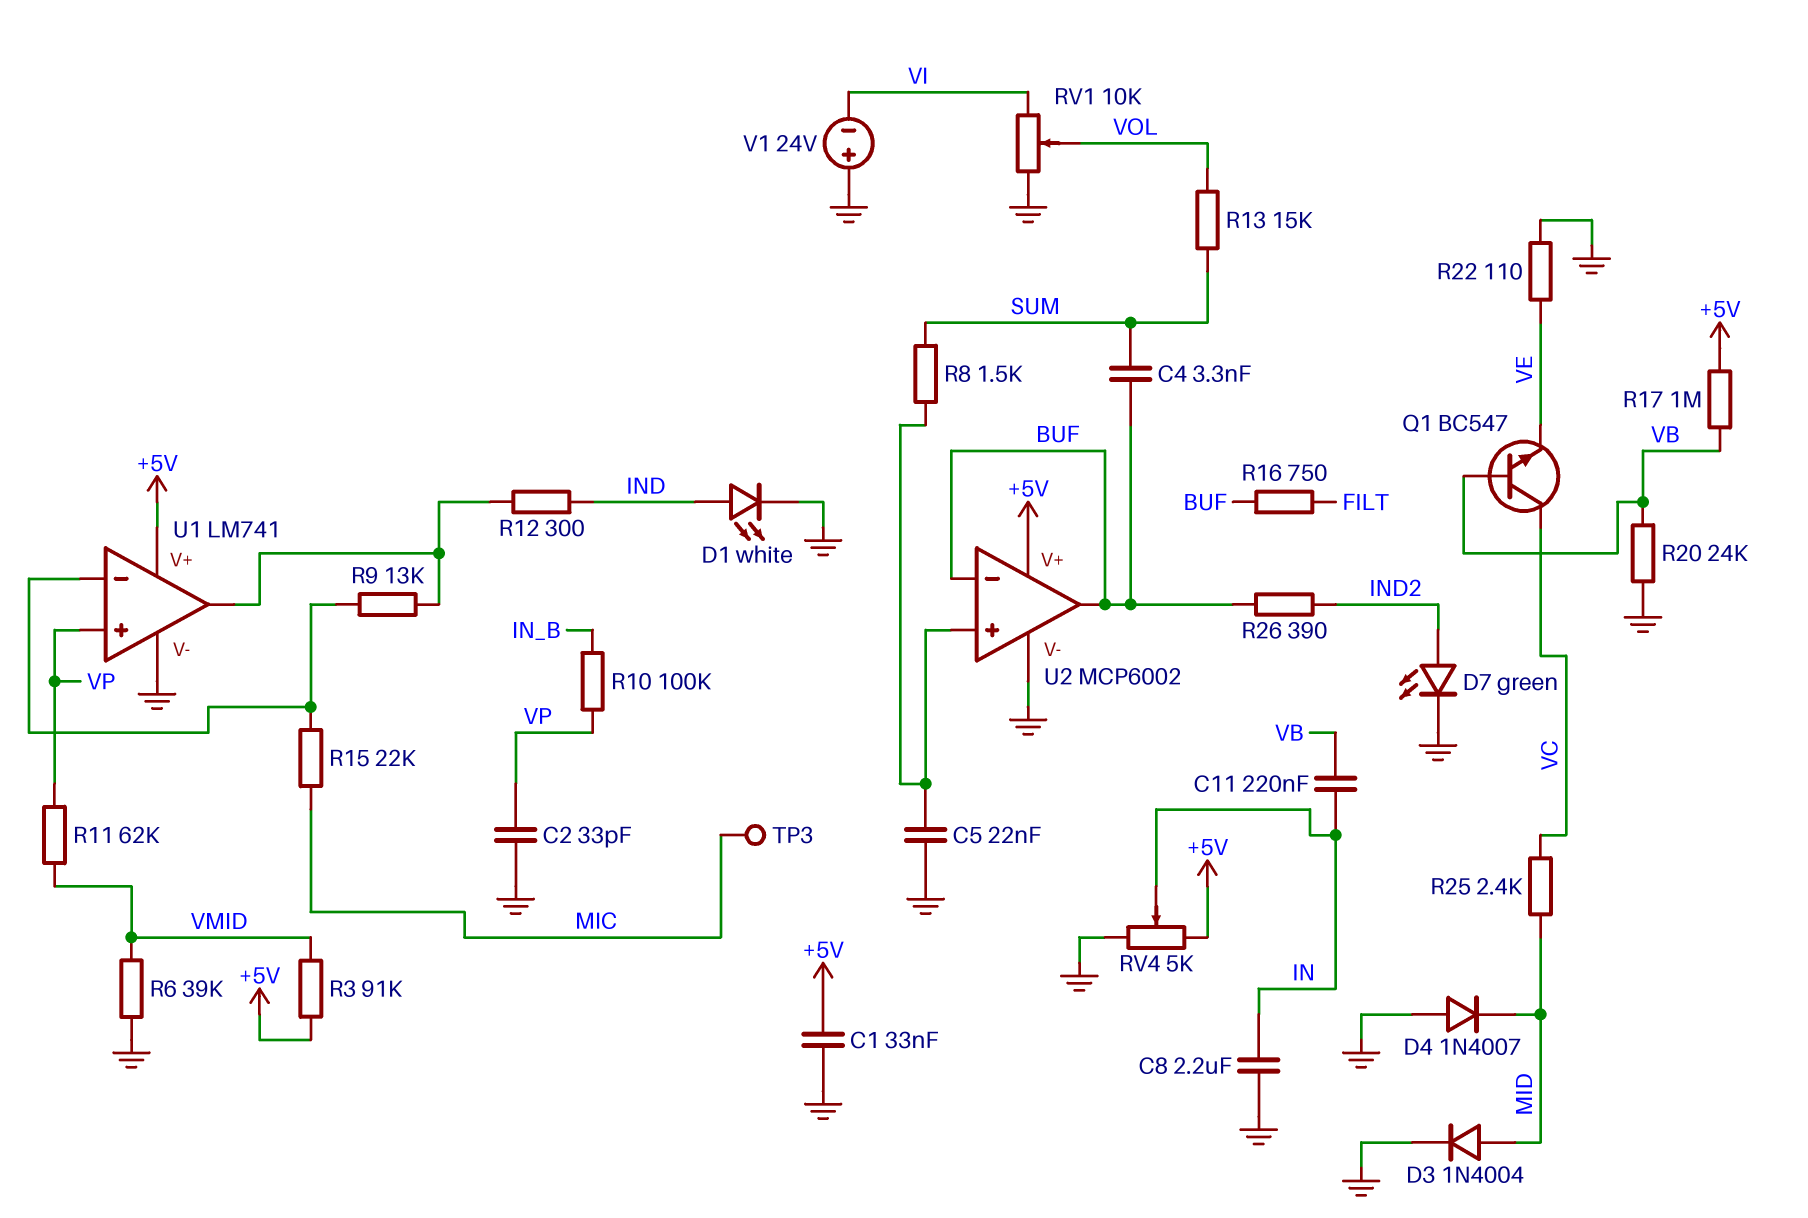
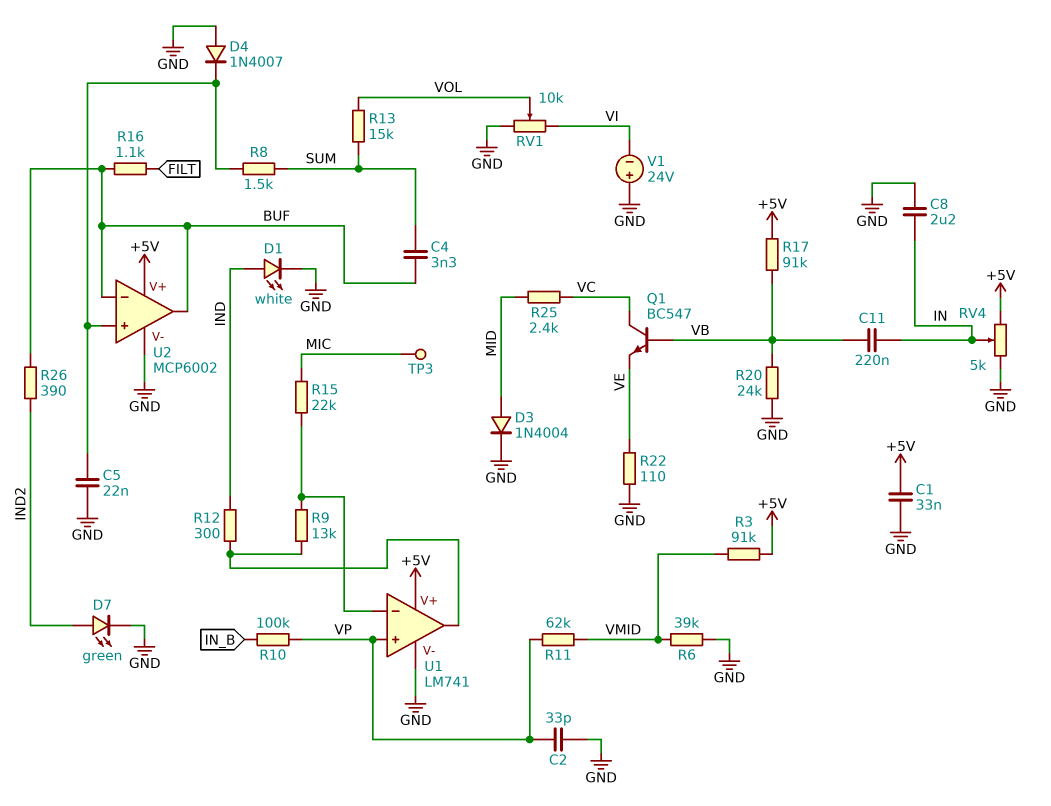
D4: diode 1N4007 (A GND, K MID) -> diode 1N4007 (A GND, K U2/in+)
R16: 750 (BUF, FILT) -> 1.1k (BUF, FILT)
R17: 1M (+5V, VB) -> 91k (+5V, VB)

